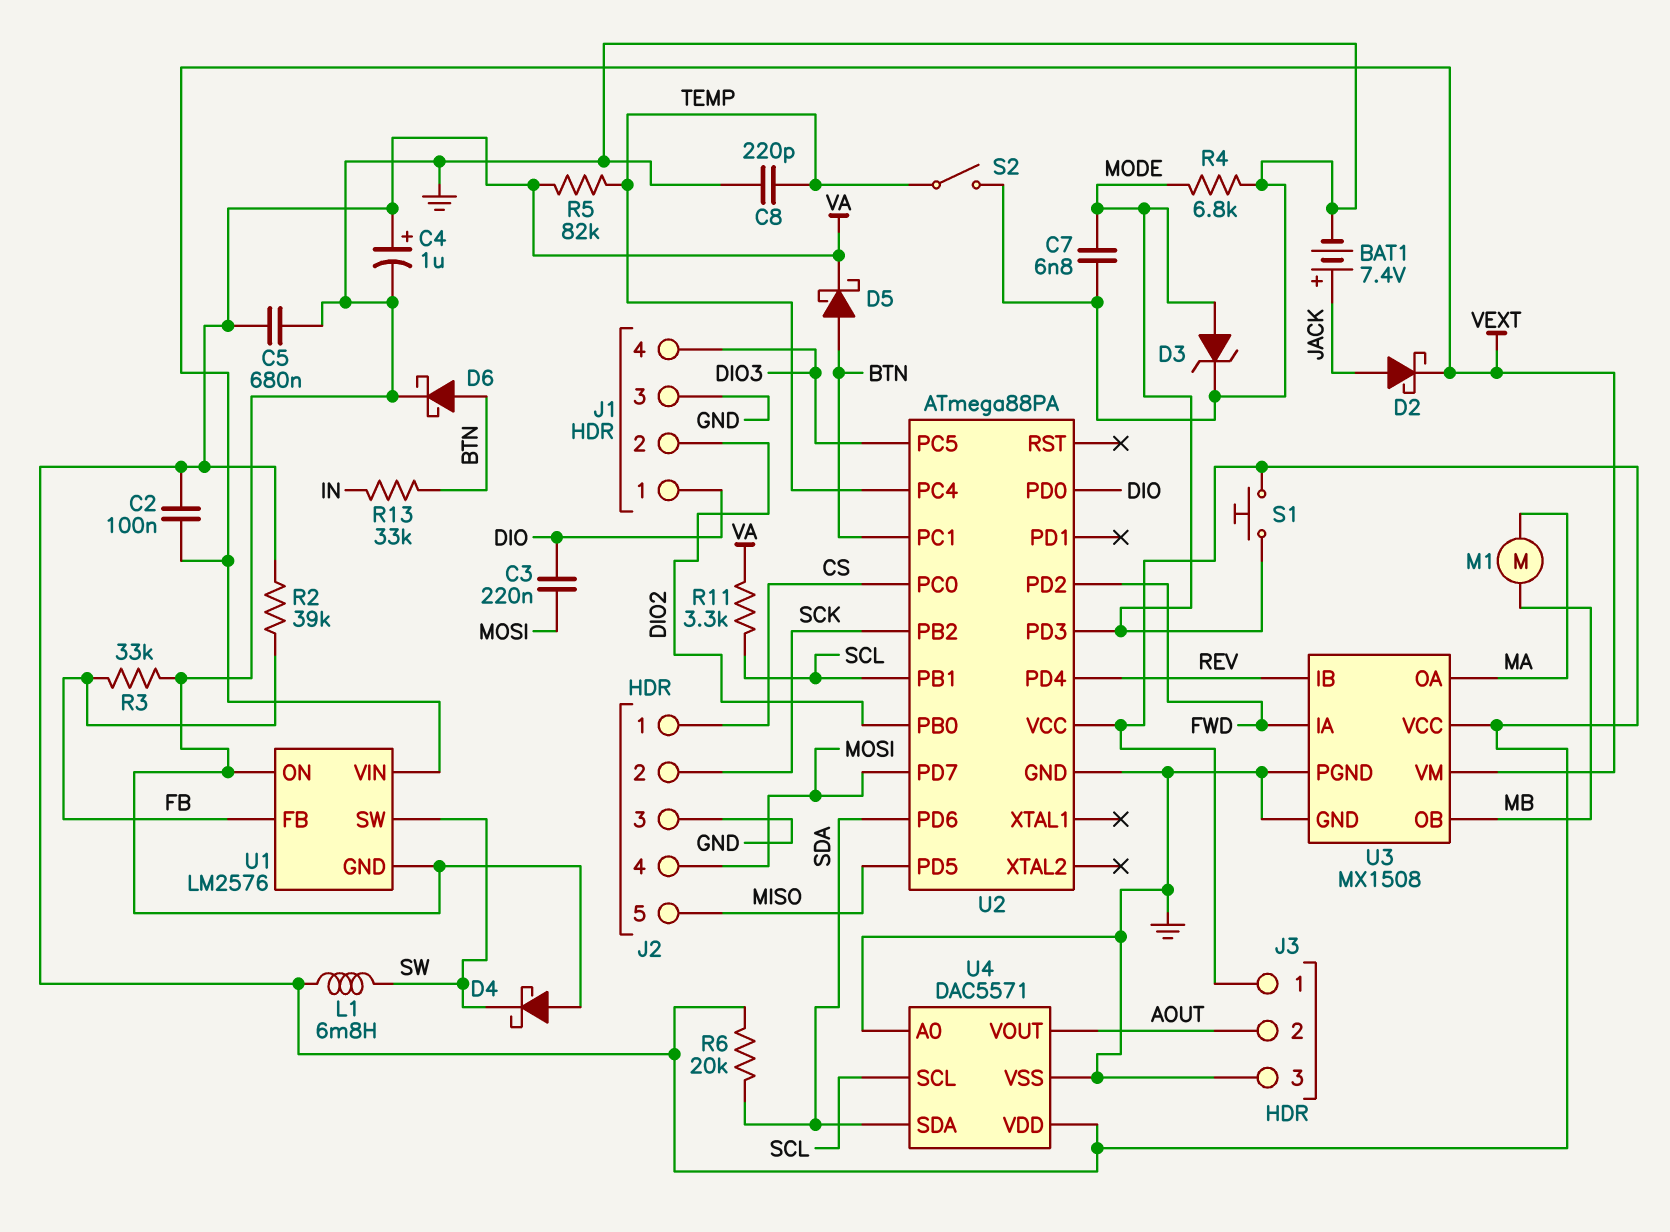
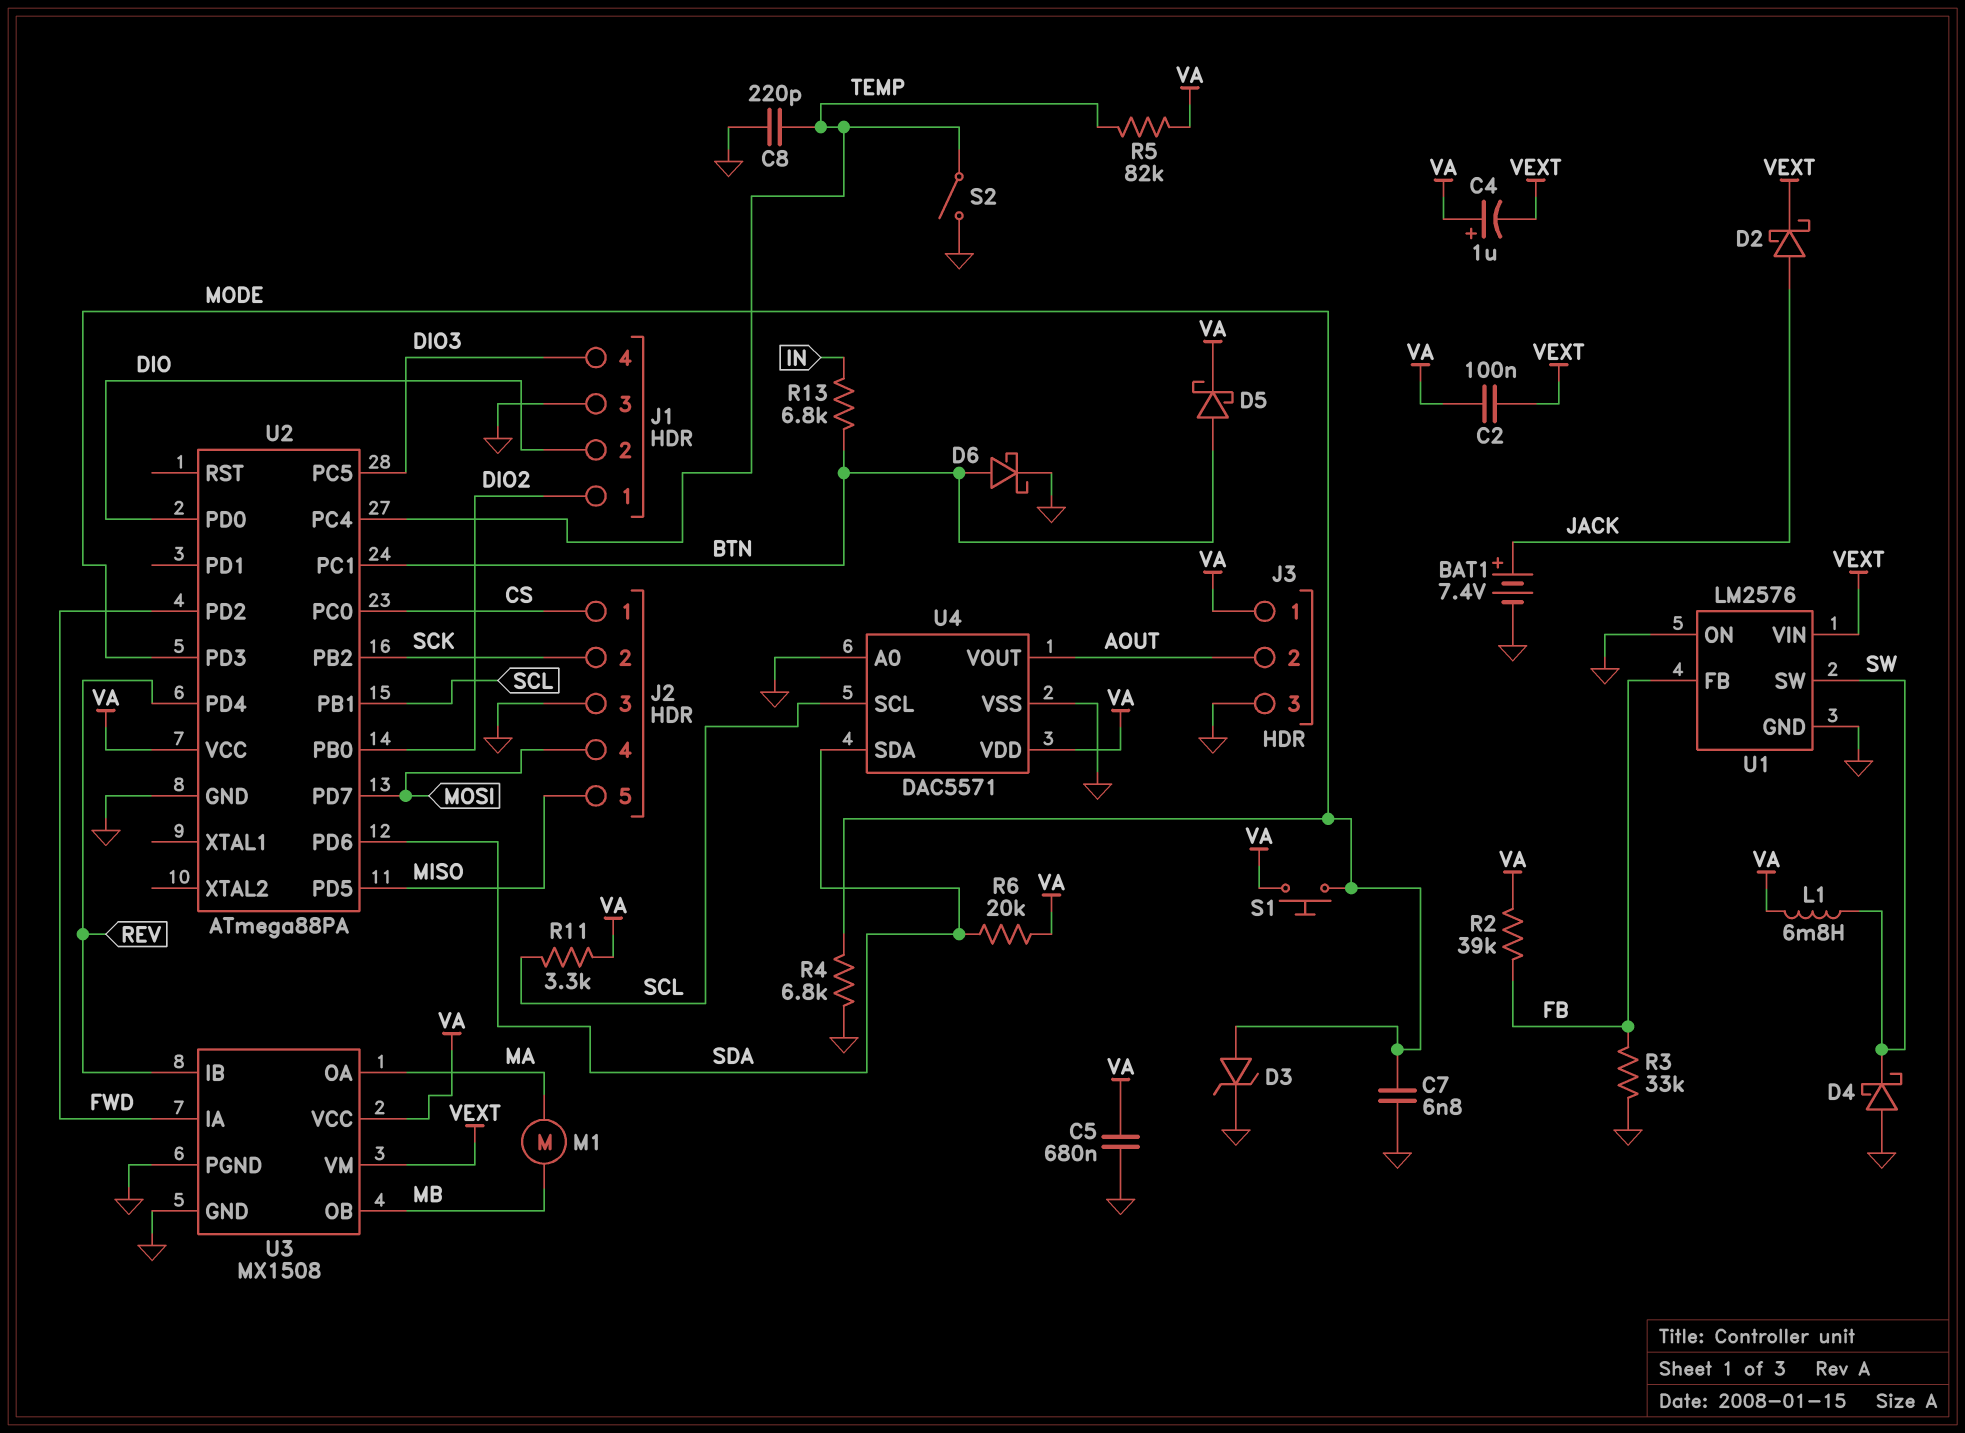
C3: 220nF (DIO, MOSI) -> none
C4: 1uF (plus VA, minus GND) -> 1uF (plus VA, minus VEXT)
J1 pin 1: DIO -> DIO2
J1 pin 2: DIO2 -> DIO
R13: 33k (BTN, IN) -> 6.8k (BTN, IN)

